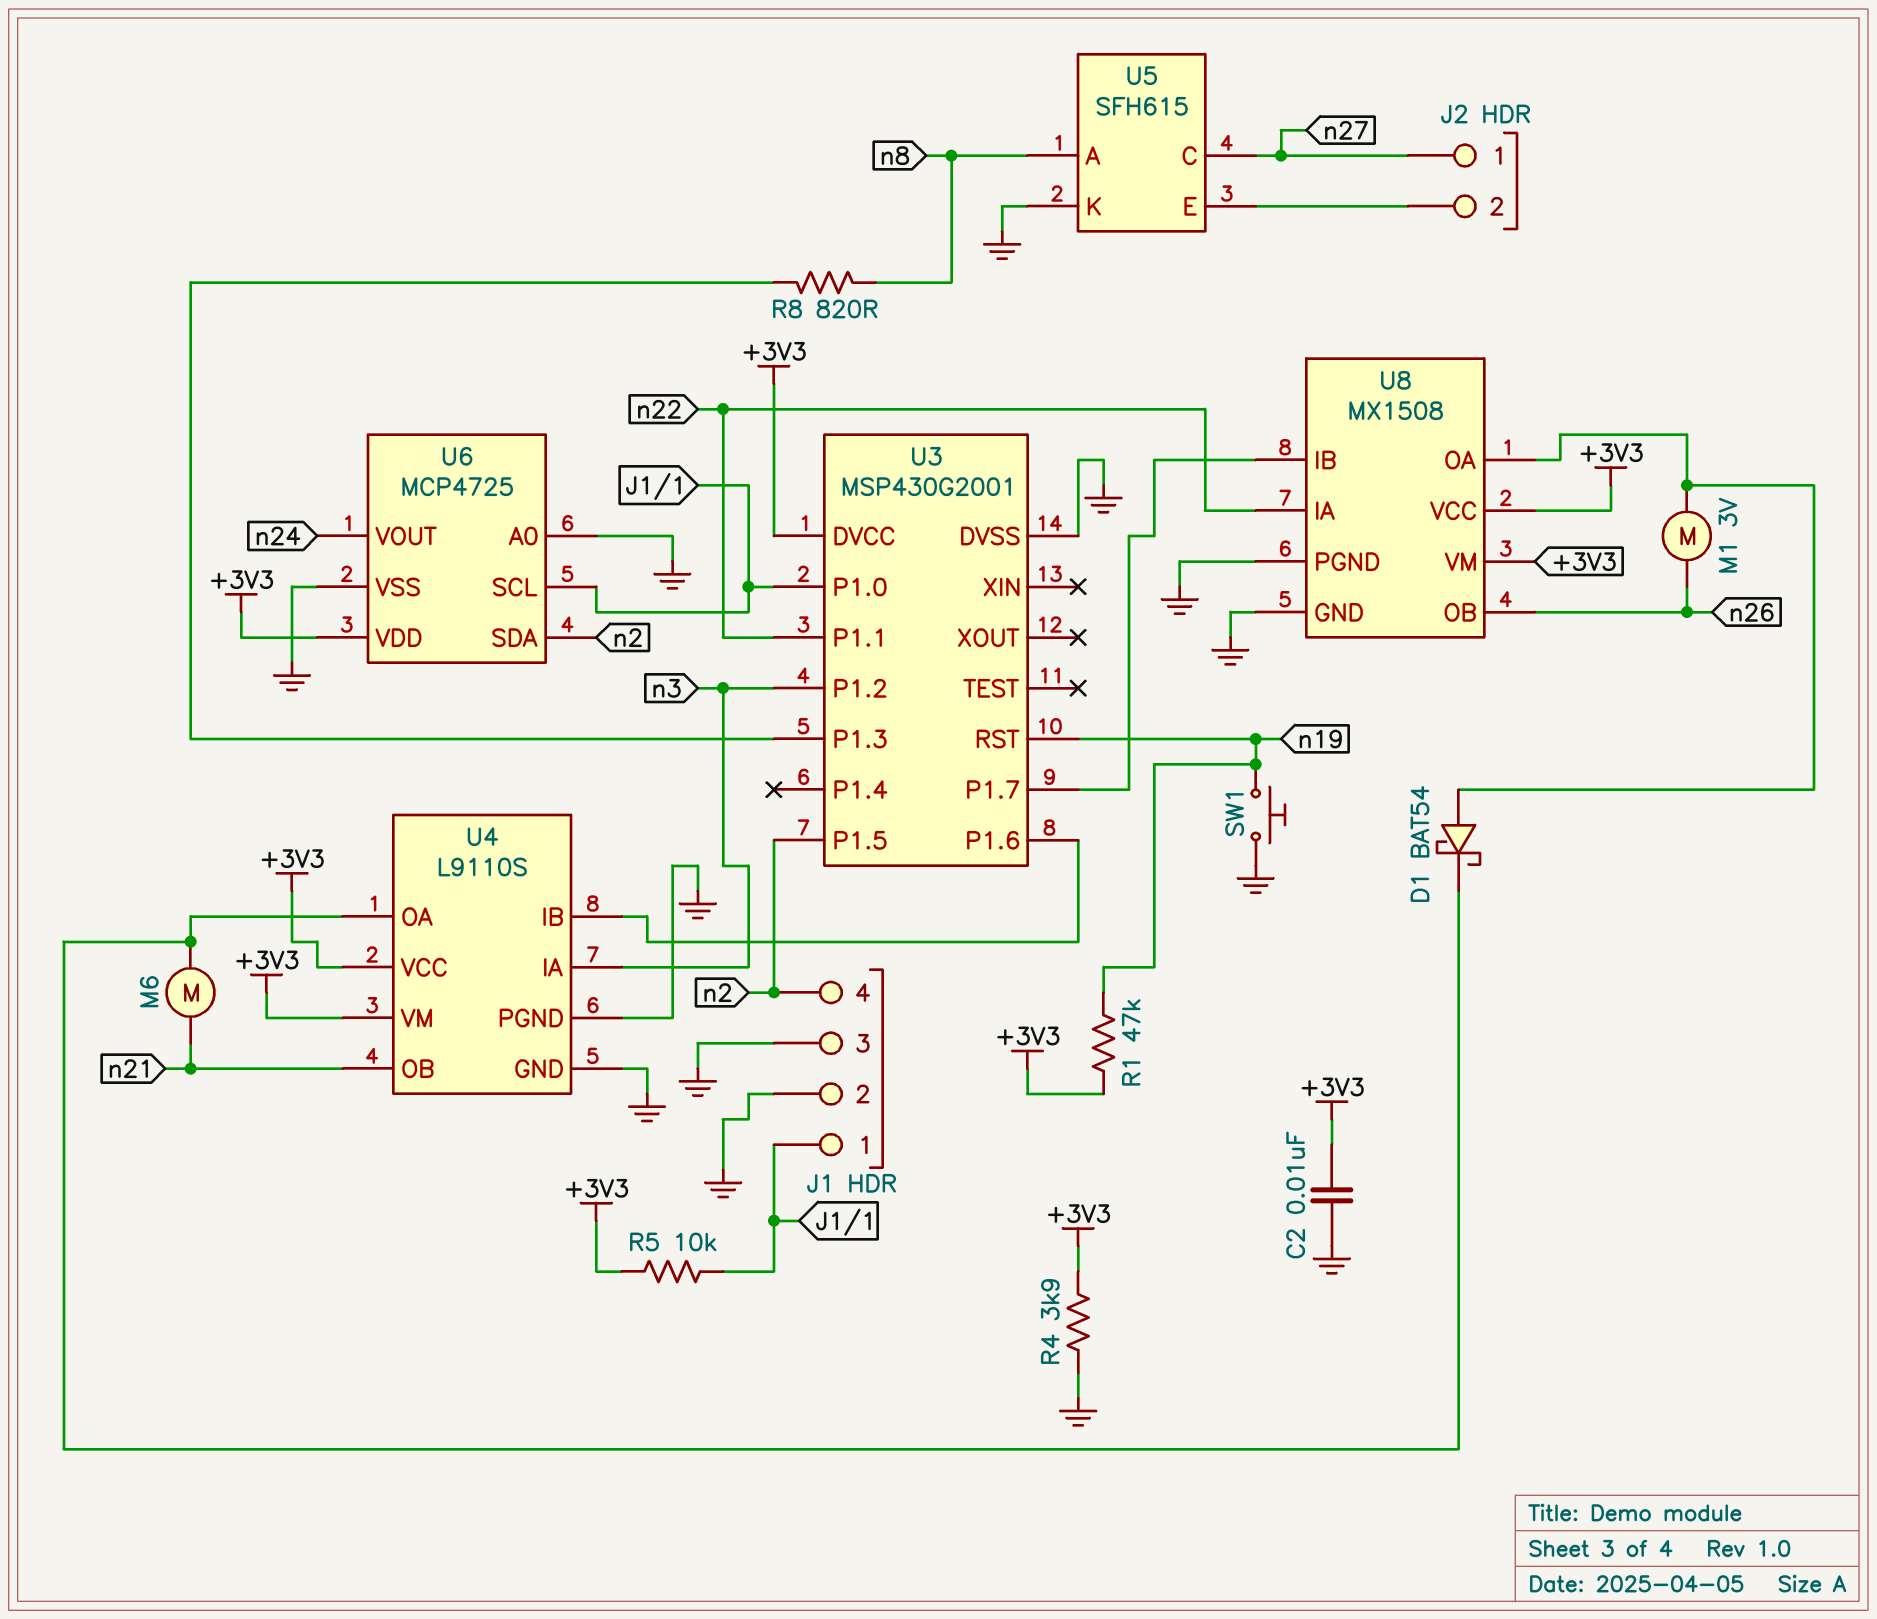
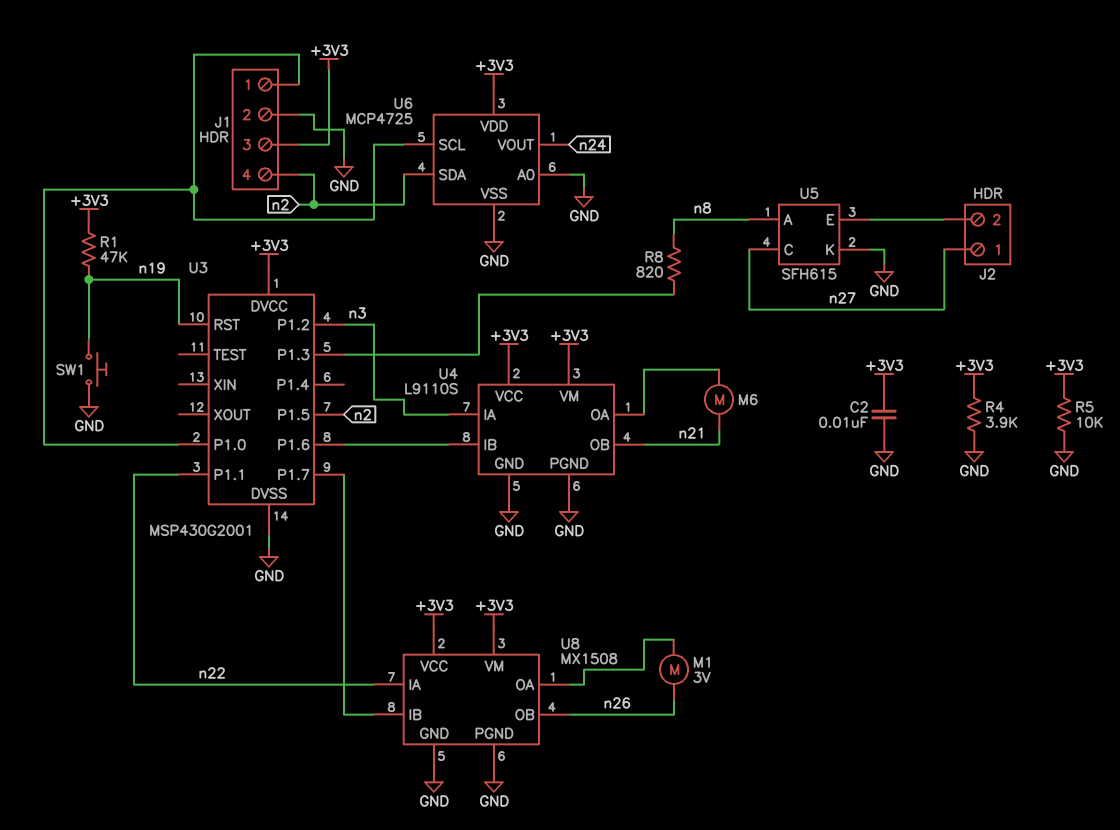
D1: schottky BAT54 (A U8/OA, K U4/OA) -> none
J1 pin 3: GND -> +3V3
R5: 10k (+3V3, J1/1) -> 10k (+3V3, GND)

